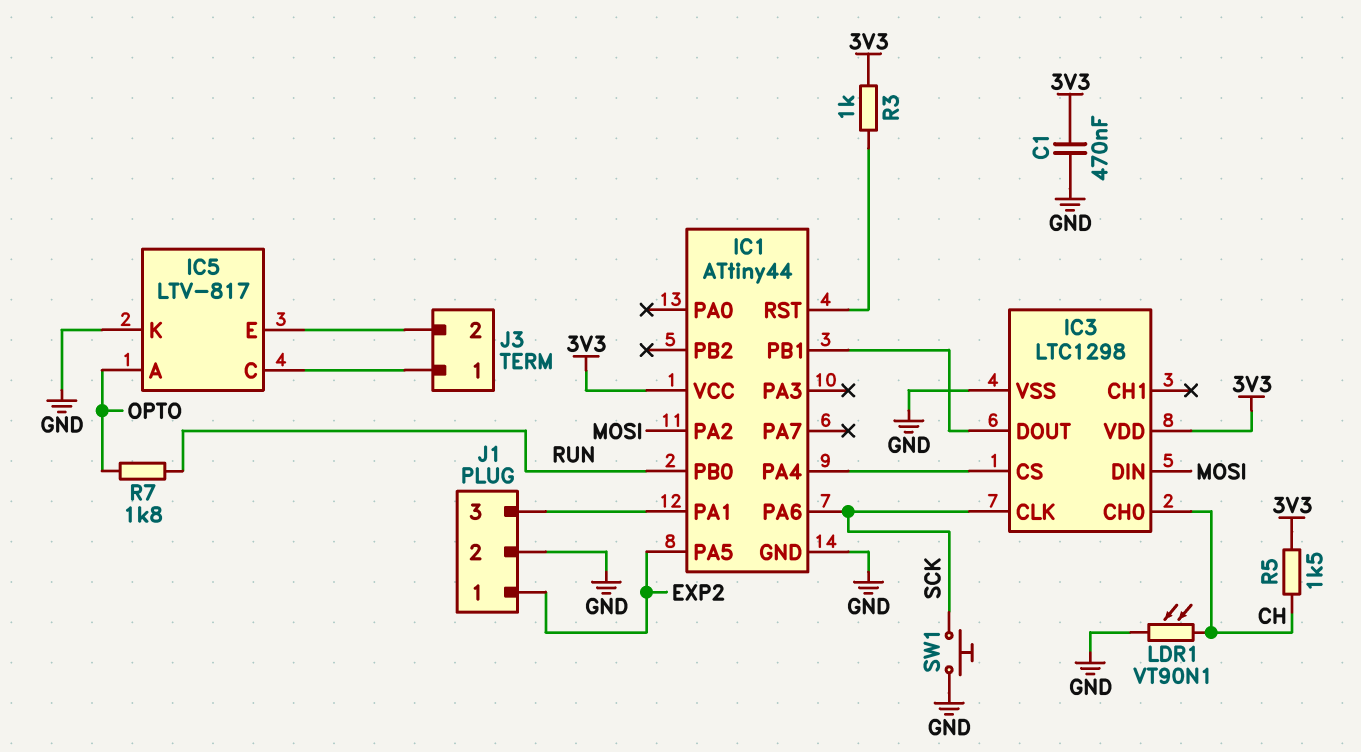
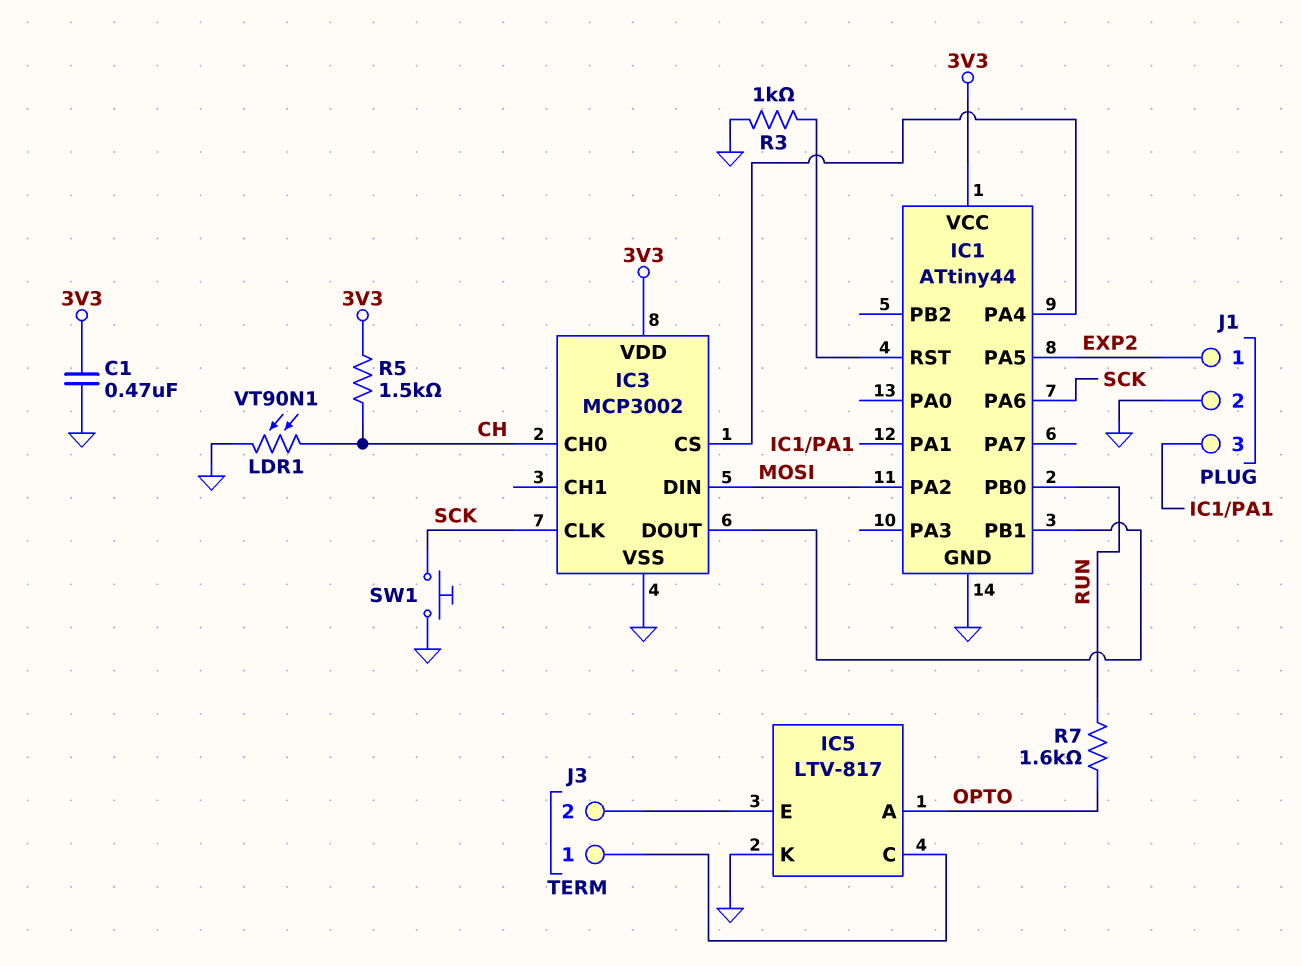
IC3: LTC1298 -> MCP3002
R3: 1k (3V3, IC1/RST) -> 1k (GND, IC1/RST)
R7: 1.8k (OPTO, RUN) -> 1.6k (OPTO, RUN)

